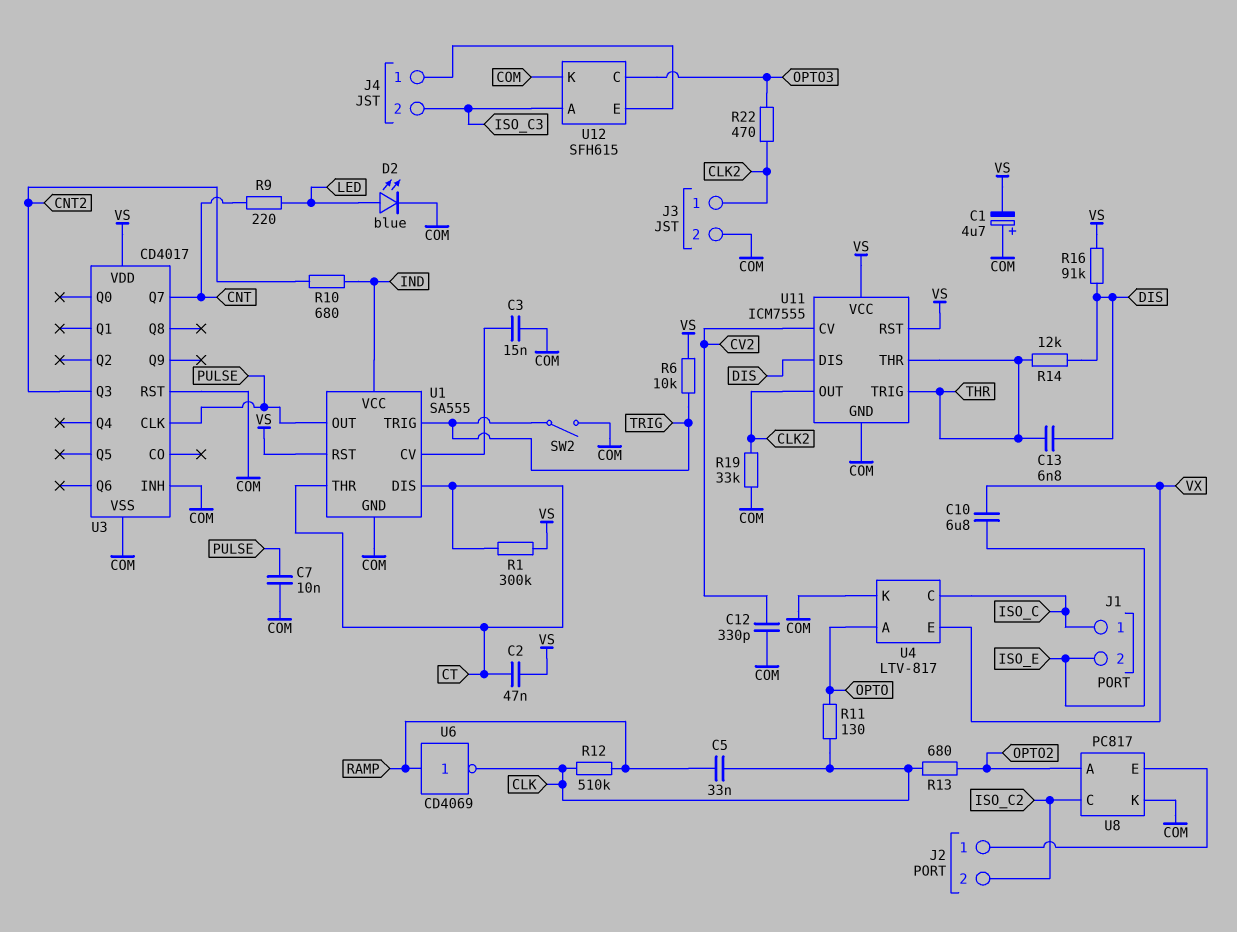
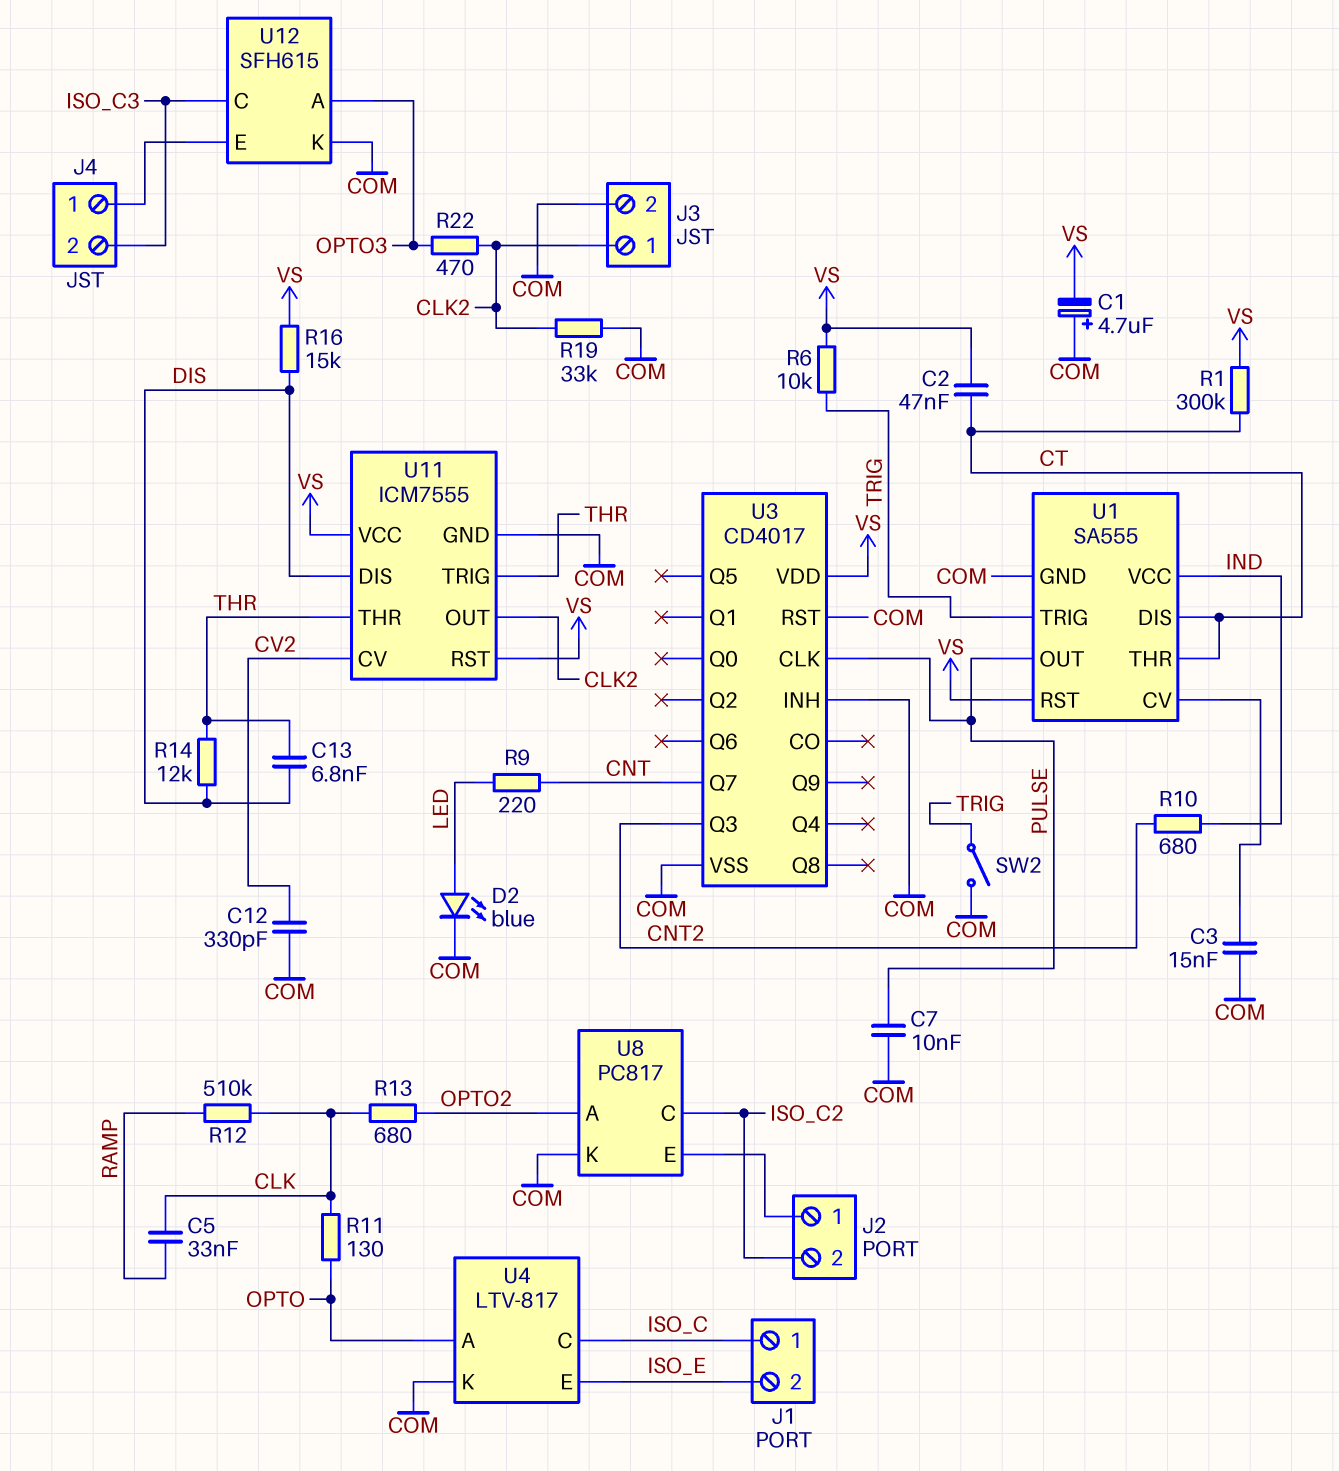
C10: 6.8uF (ISO_E, VX) -> none
R16: 91k (DIS, VS) -> 15k (DIS, VS)
U4 pin E: VX -> ISO_E
U6: NOT CD4069 (in RAMP, out CLK) -> none
U12 pin A: ISO_C3 -> OPTO3
U12 pin C: OPTO3 -> ISO_C3

